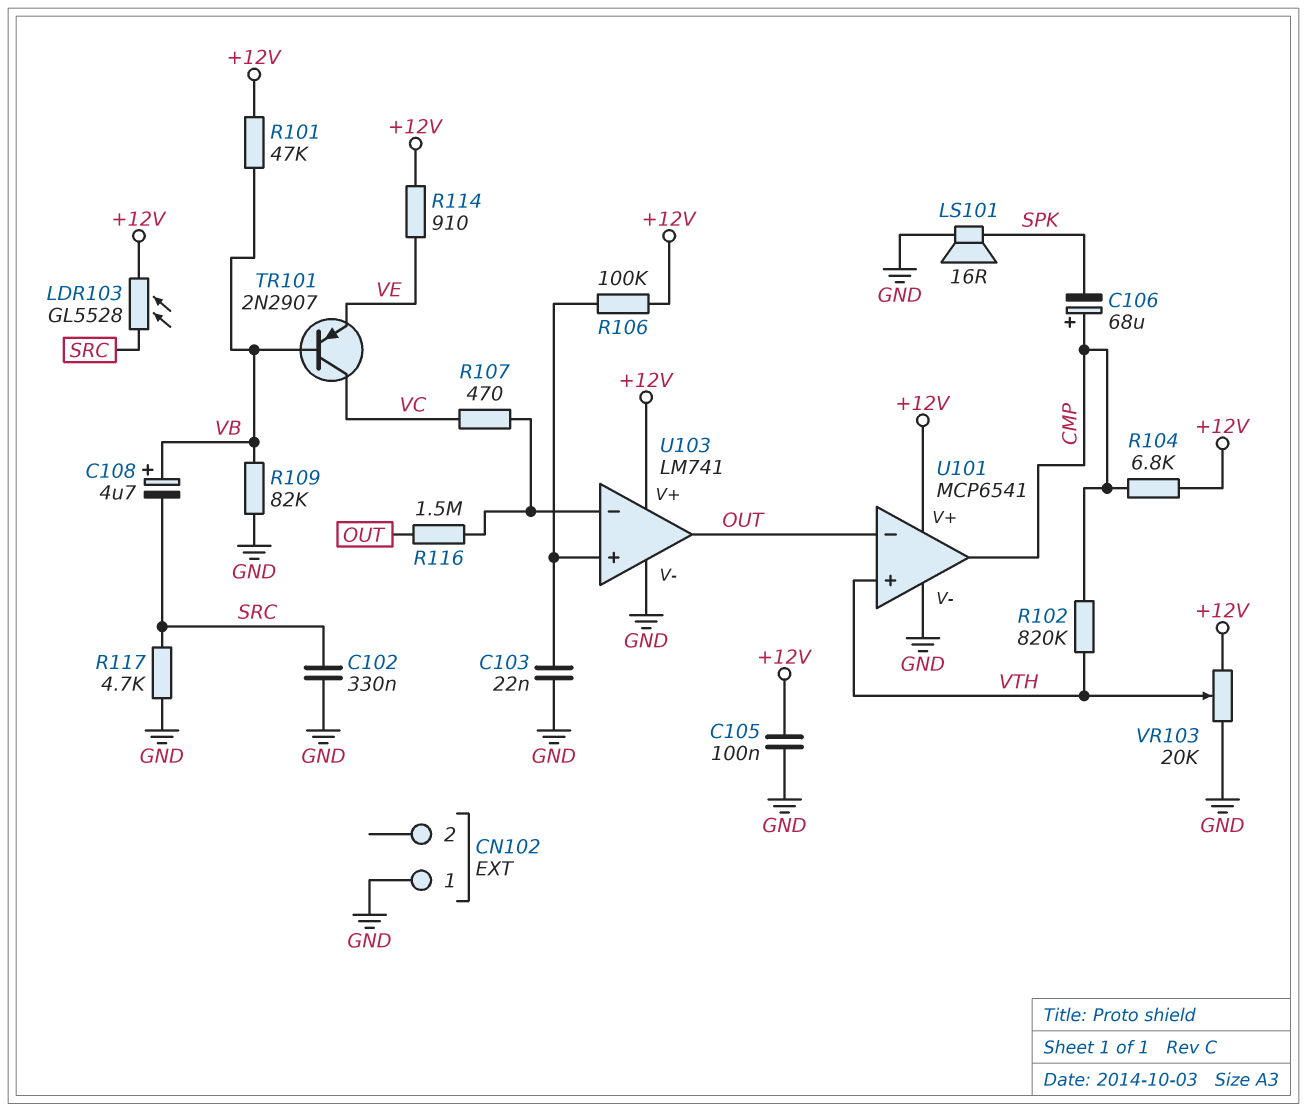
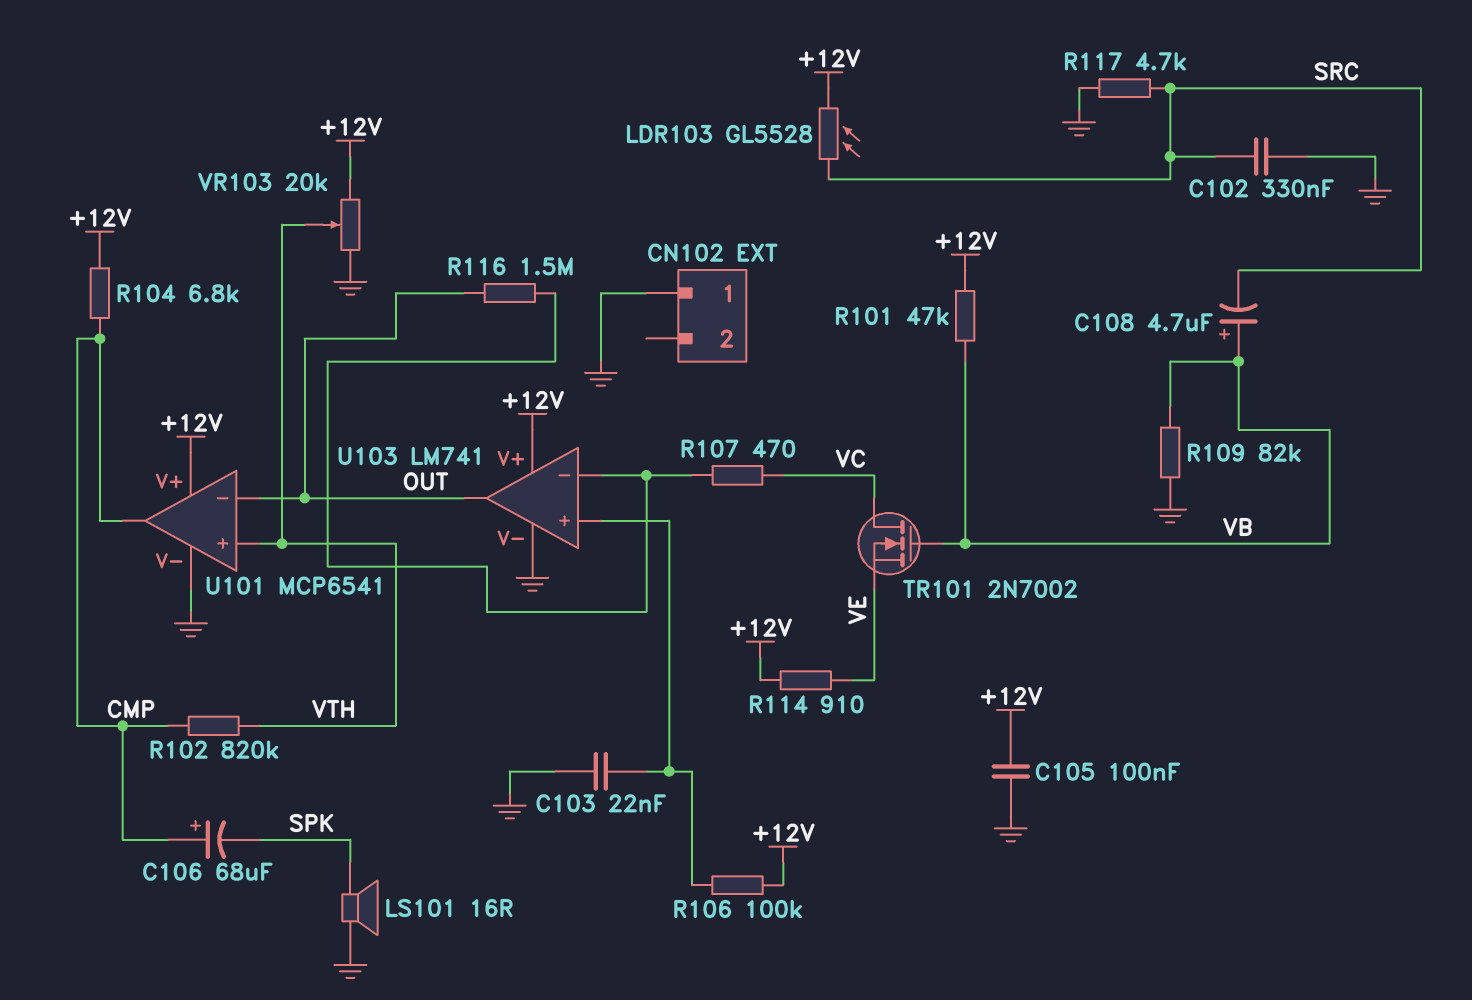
TR101: PNP 2N2907 (B VB, C VC, E VE) -> NMOS 2N7002 (G VB, D VC, S VE)

